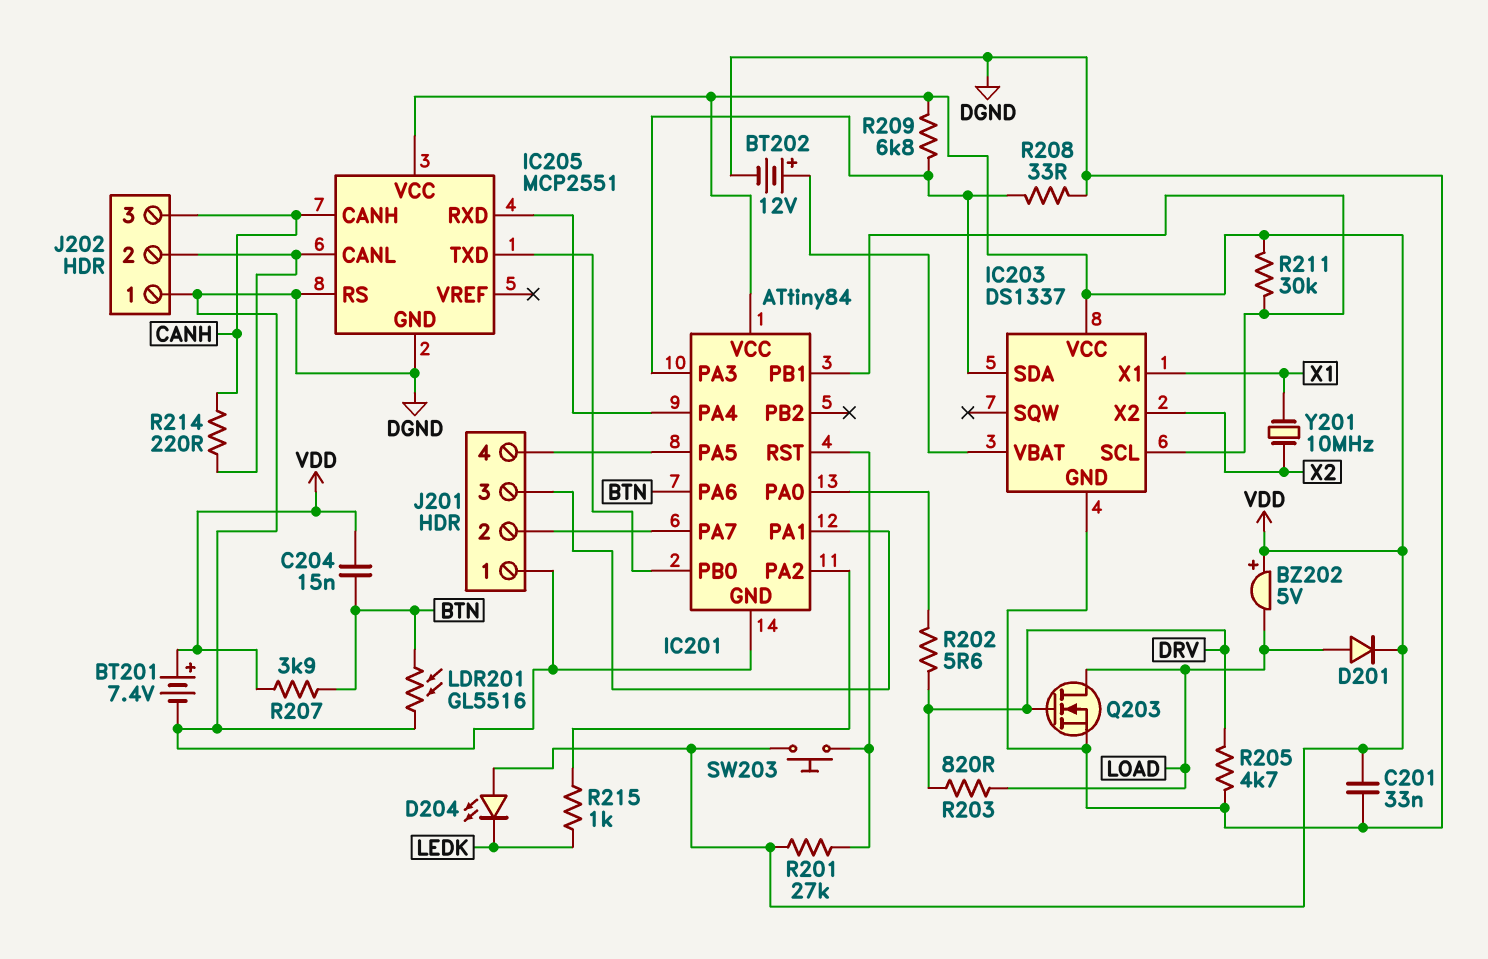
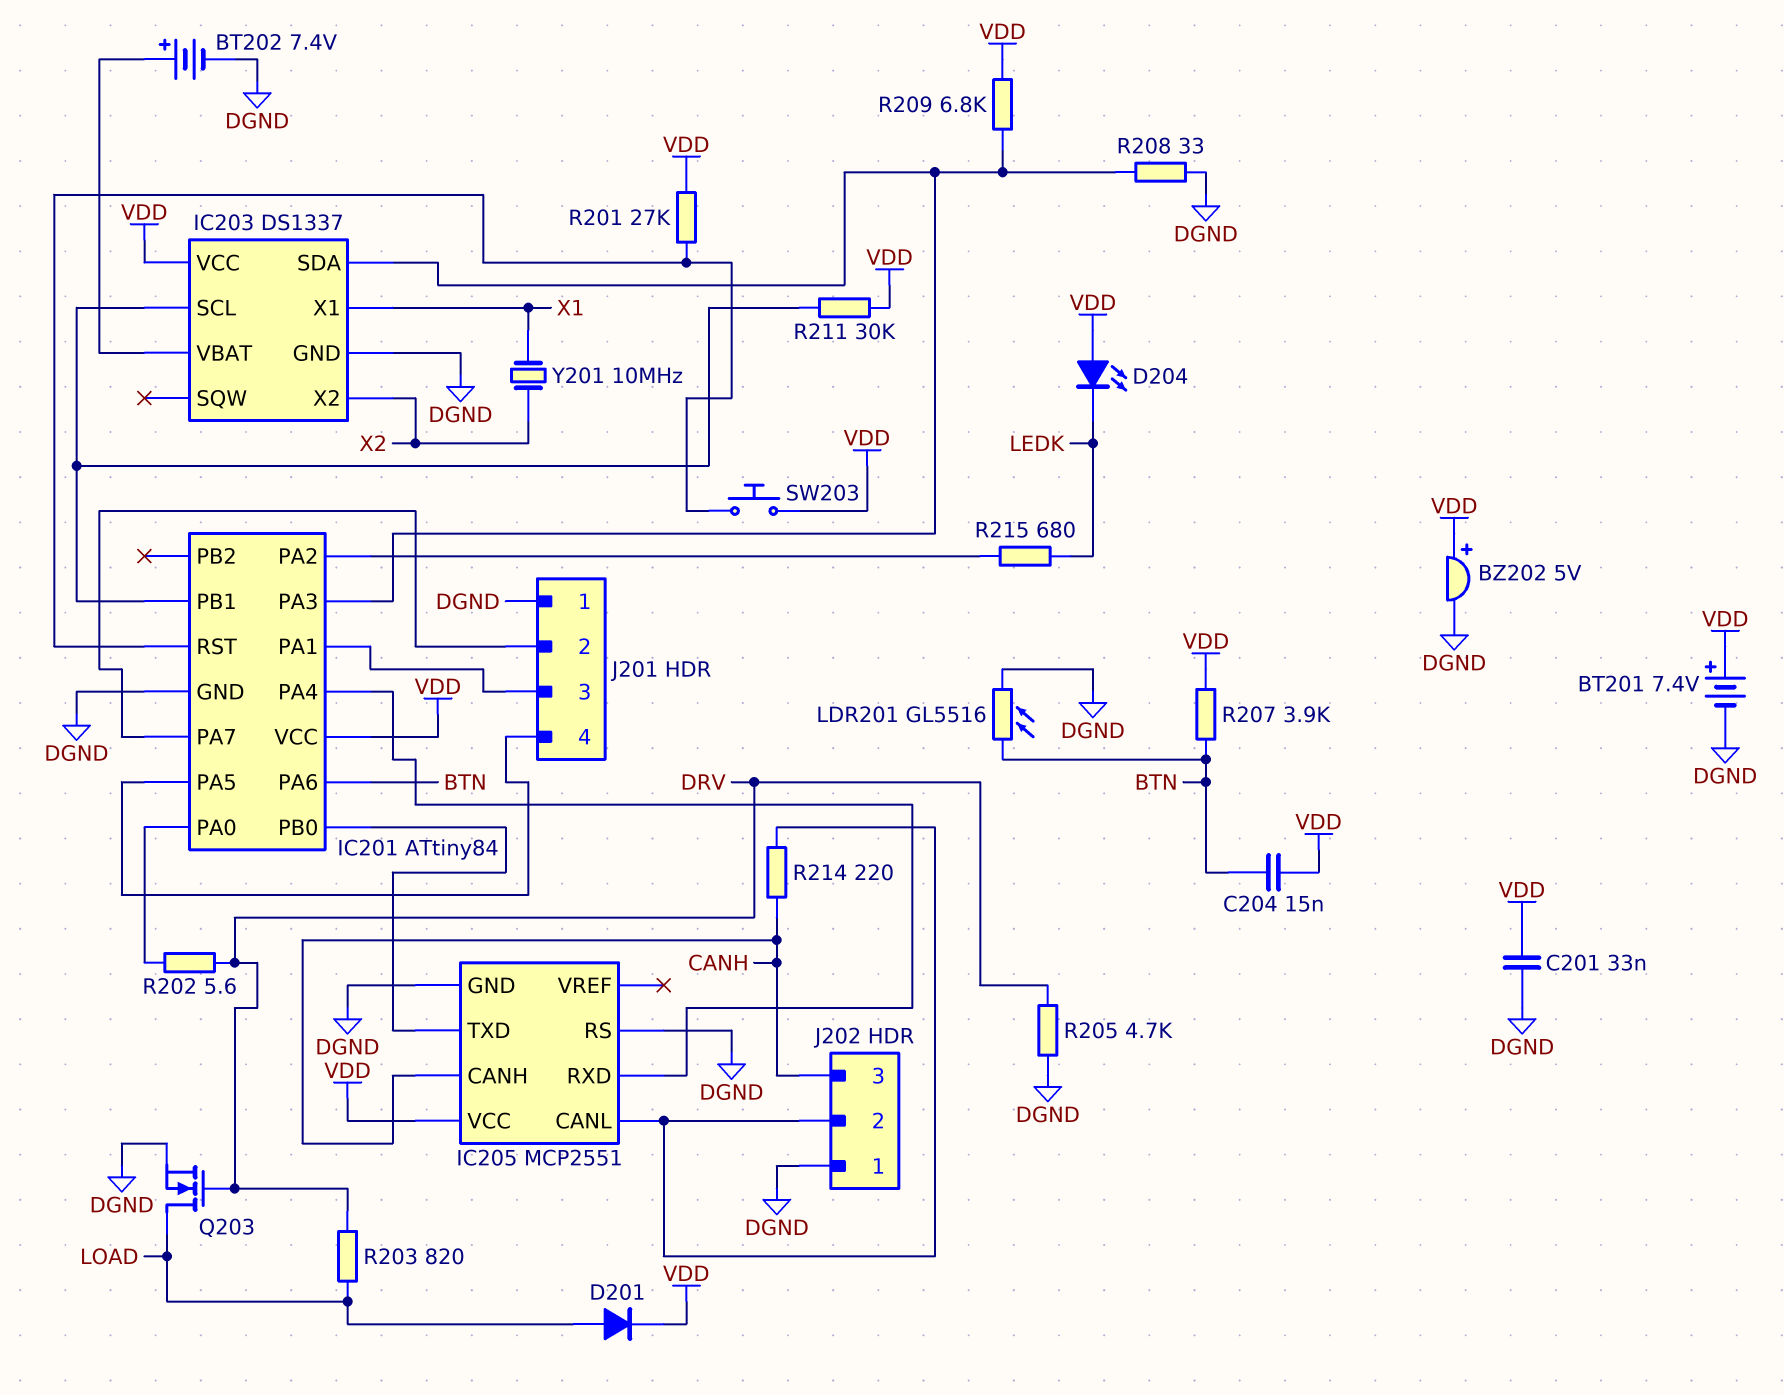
BT202: 12V (plus IC203/VBAT, minus DGND) -> 7.4V (plus IC203/VBAT, minus DGND)
BZ202: buzzer 5V (plus VDD, minus LOAD) -> buzzer 5V (plus VDD, minus DGND)
R215: 1k (IC201/PA2, LEDK) -> 680 (IC201/PA2, LEDK)

